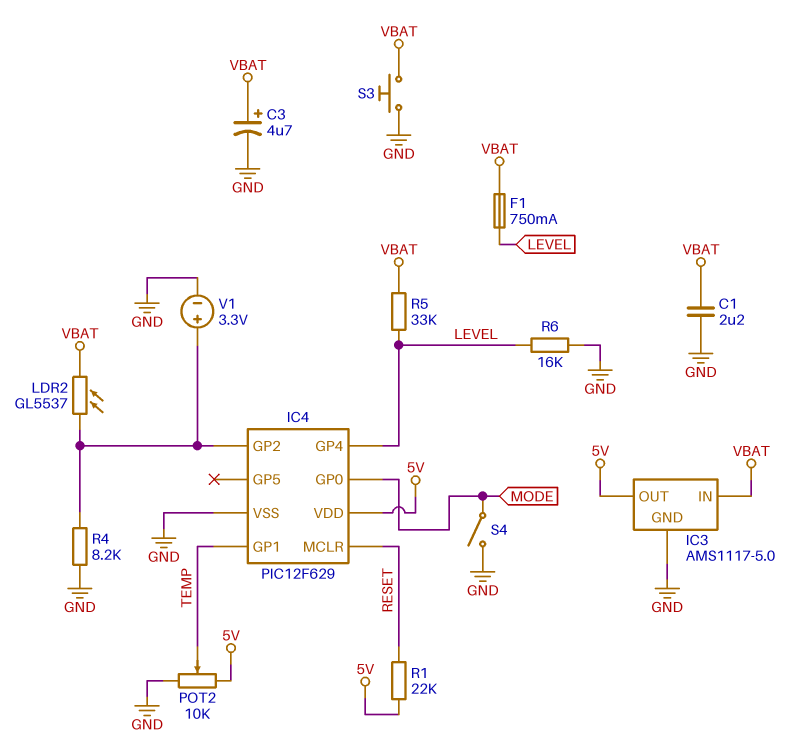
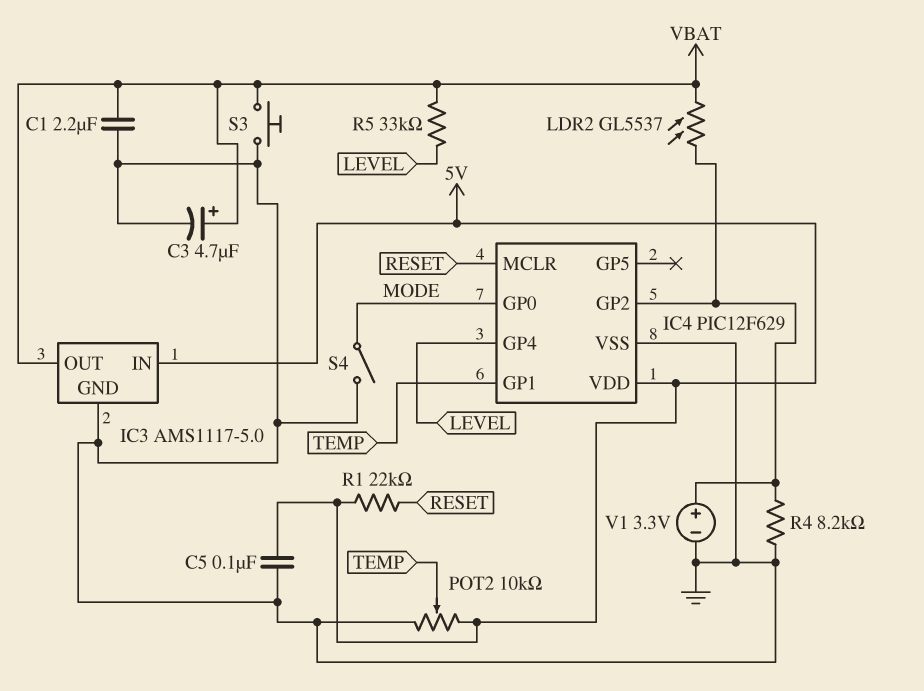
C5: none -> 100nF (5V, GND)
F1: 750mA (LEVEL, VBAT) -> none
IC3 pin IN: VBAT -> 5V
IC3 pin OUT: 5V -> VBAT
R6: 16k (GND, LEVEL) -> none

